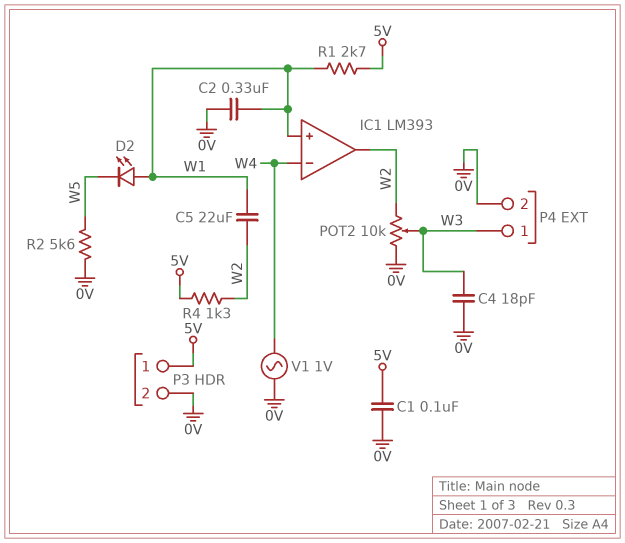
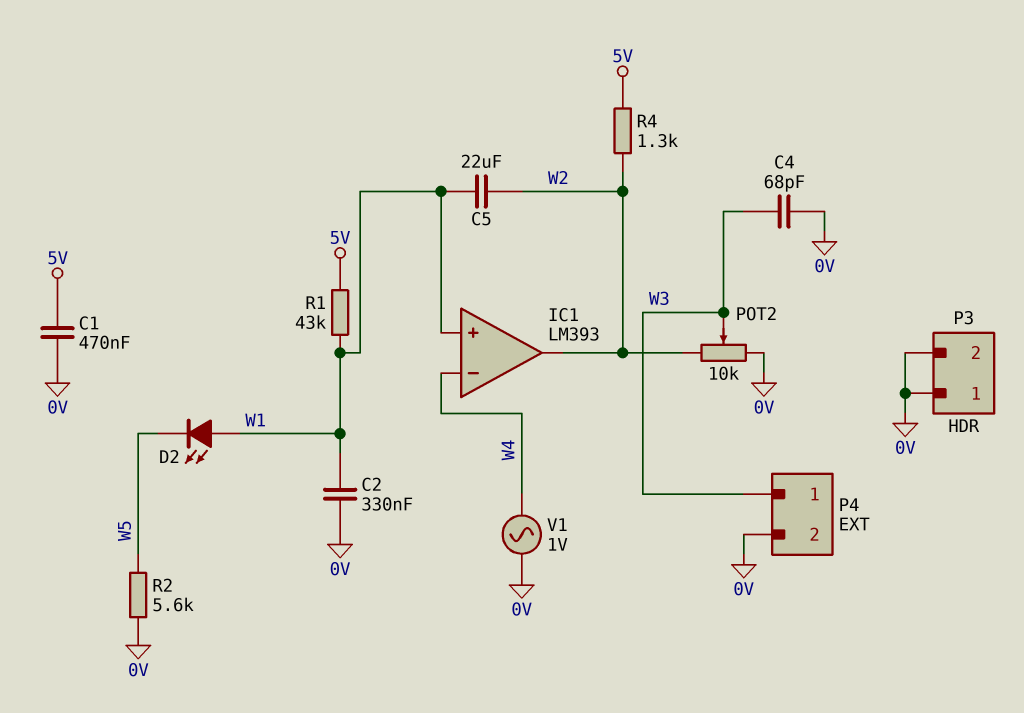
C1: 100nF (0V, 5V) -> 470nF (0V, 5V)
C4: 18pF (0V, W3) -> 68pF (0V, W3)
P3 pin 1: 5V -> 0V
R1: 2.7k (5V, W1) -> 43k (5V, W1)

